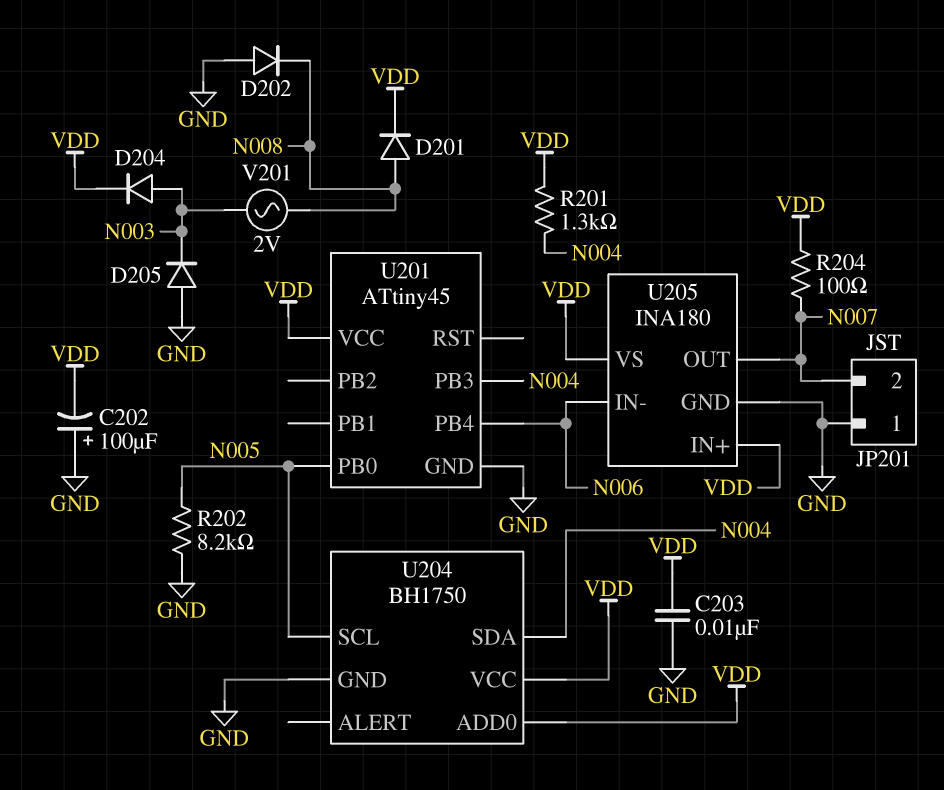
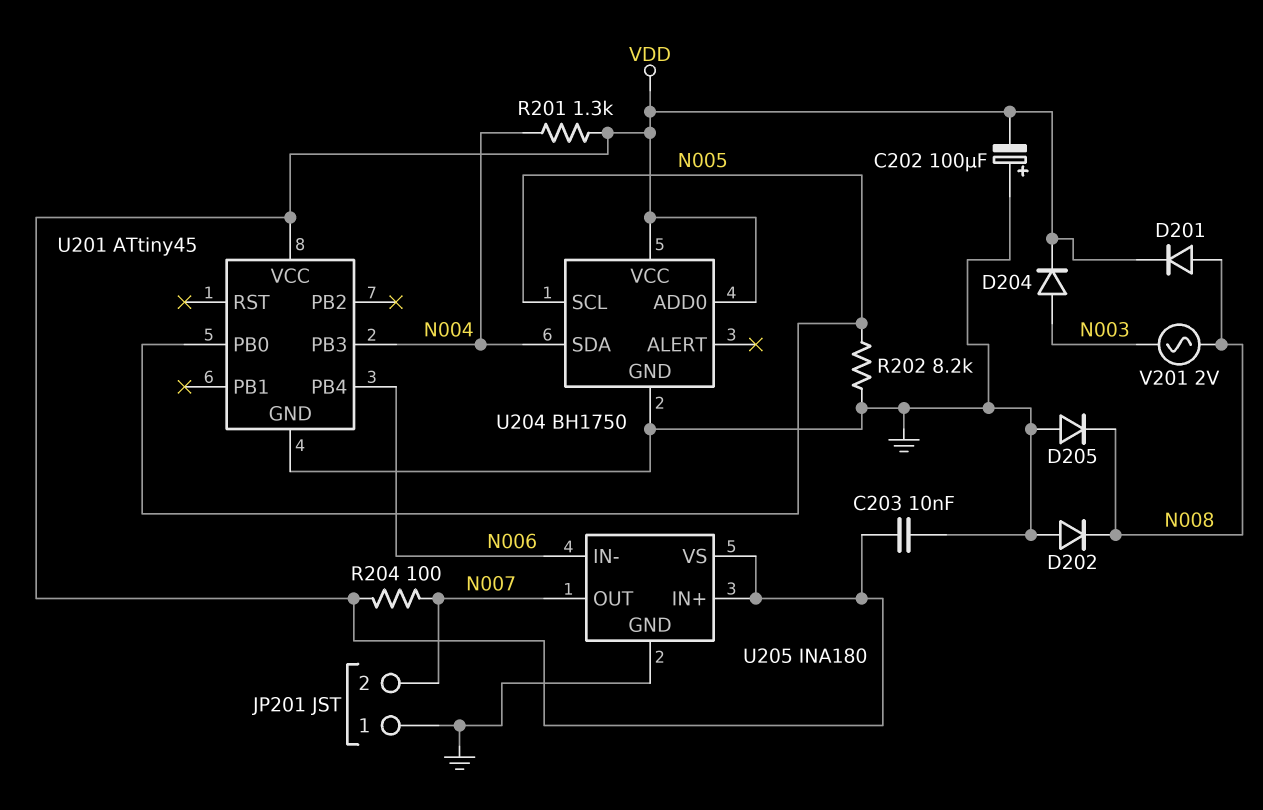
D205: diode (A GND, K N003) -> diode (A GND, K N008)

